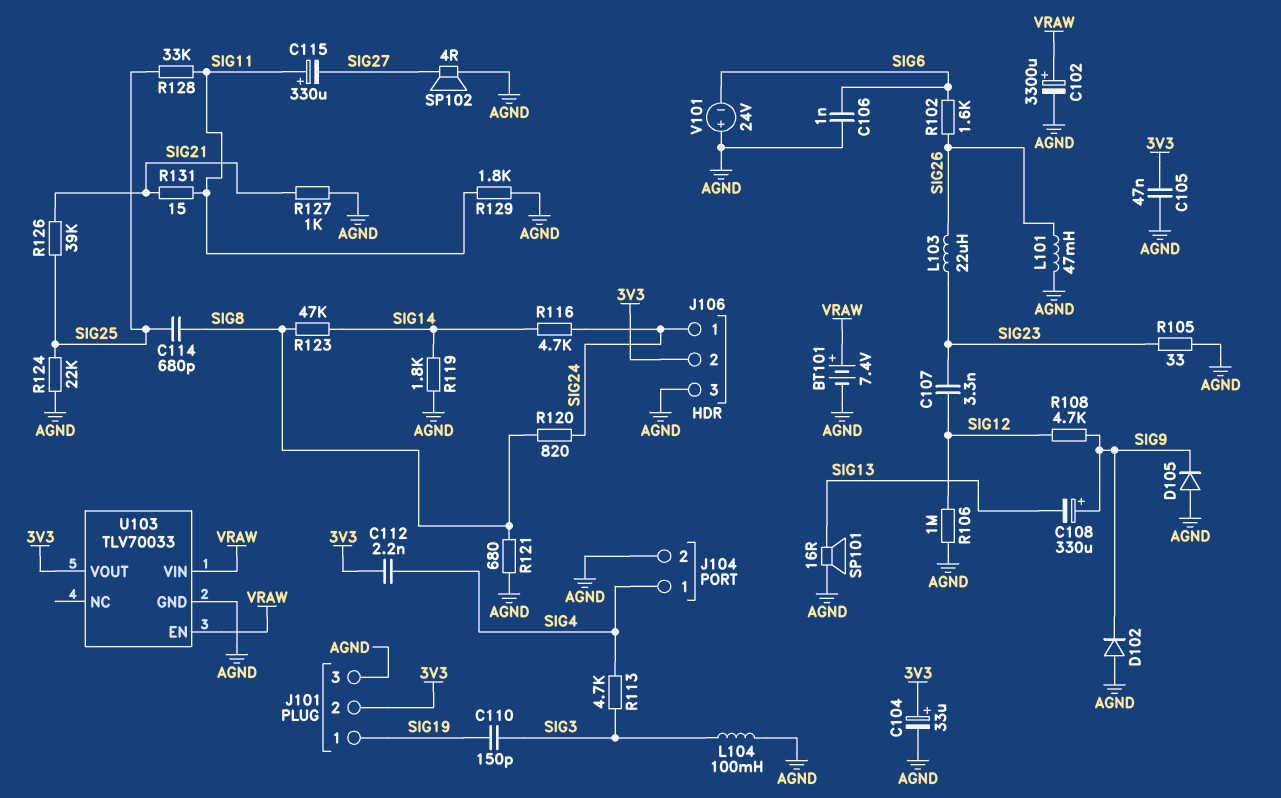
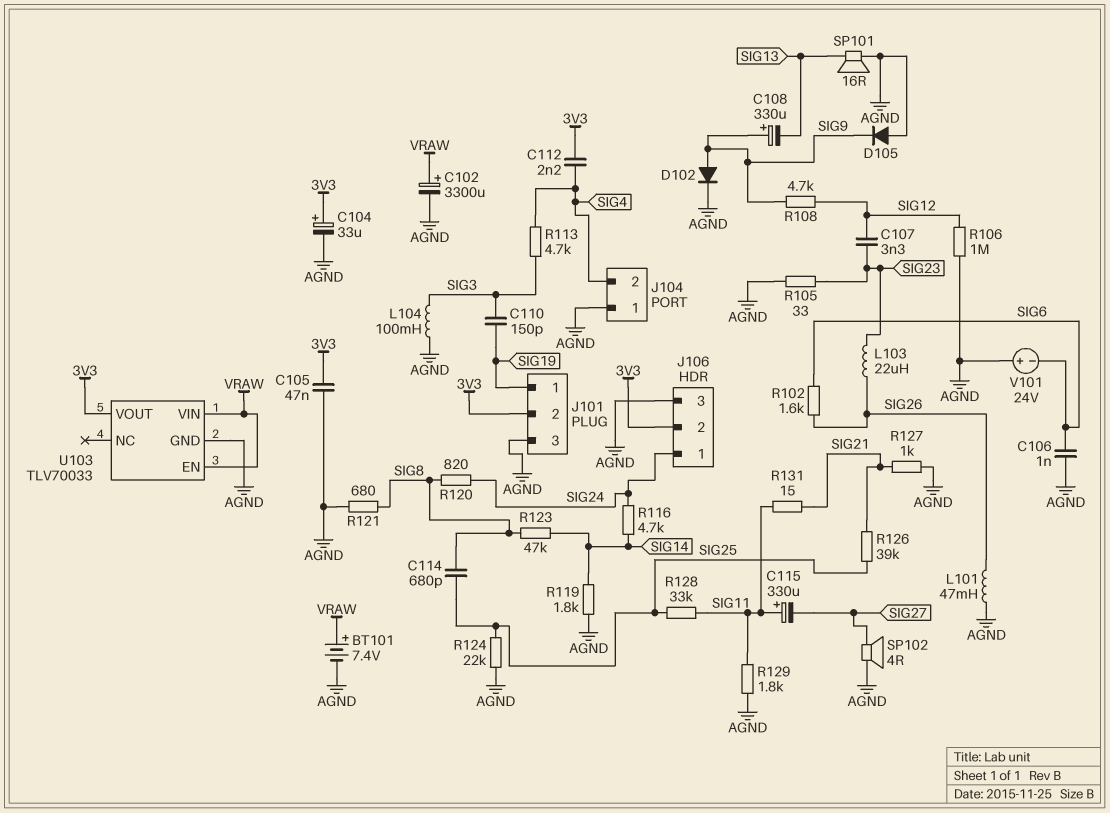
D102: diode (A AGND, K SIG9) -> diode (A SIG9, K AGND)
J104 pin 1: SIG4 -> AGND
J104 pin 2: AGND -> SIG4

